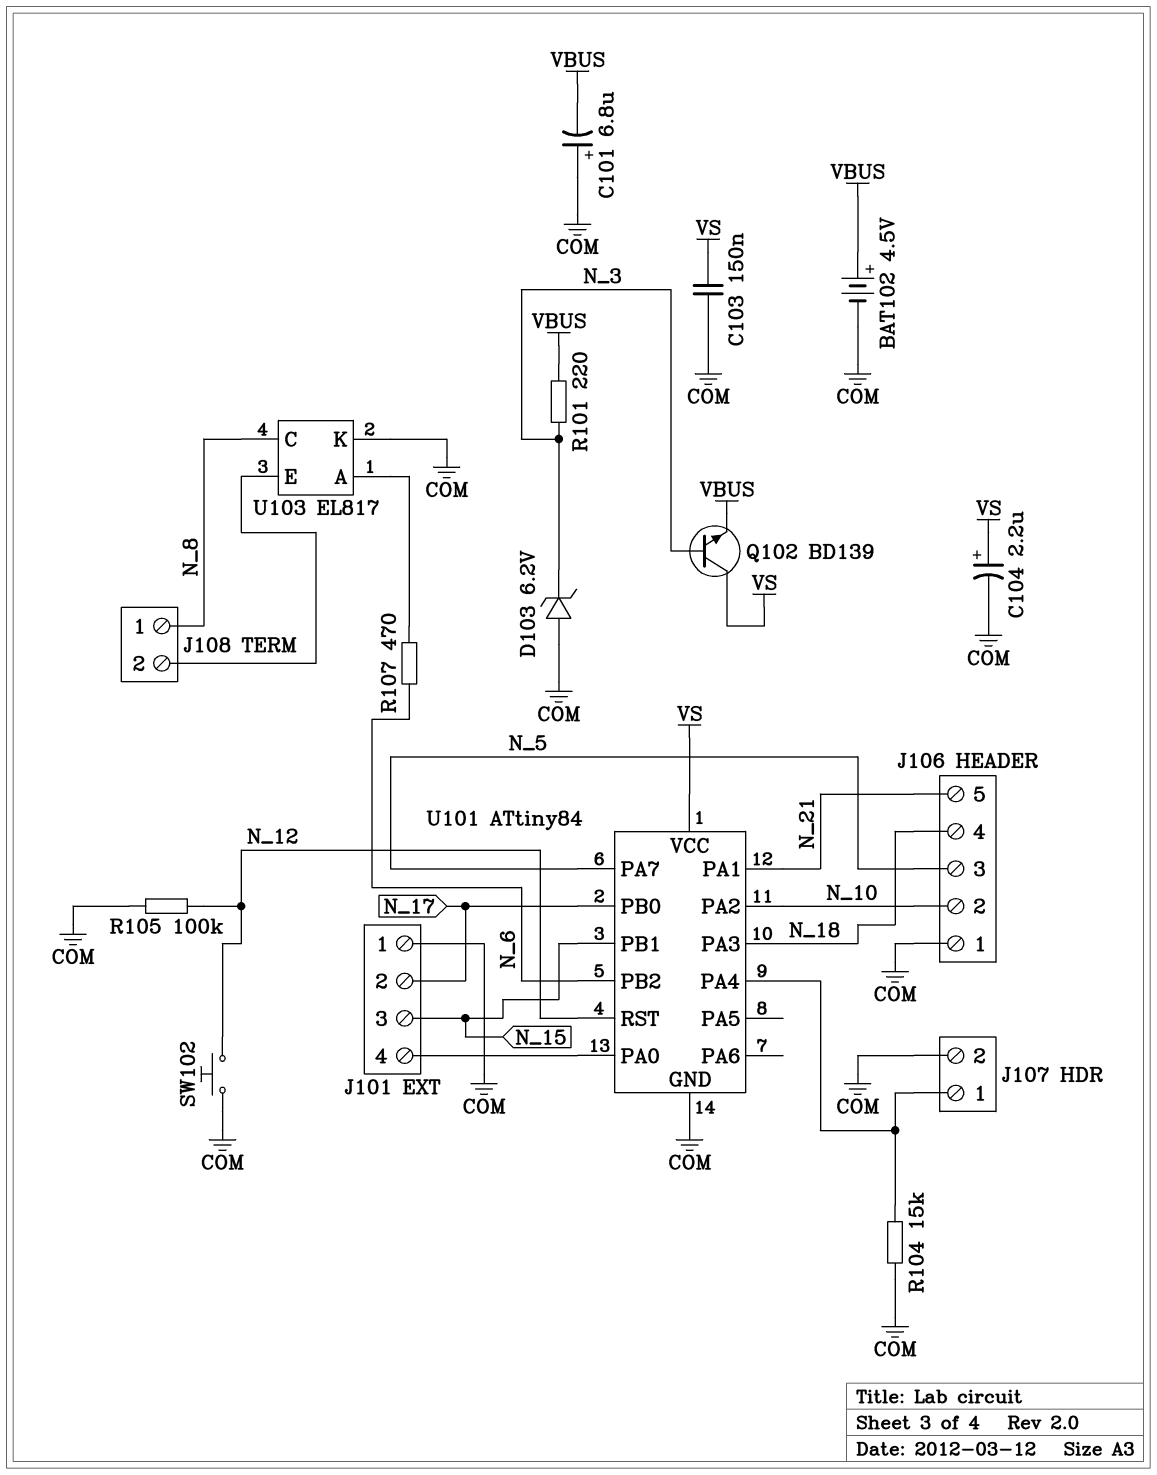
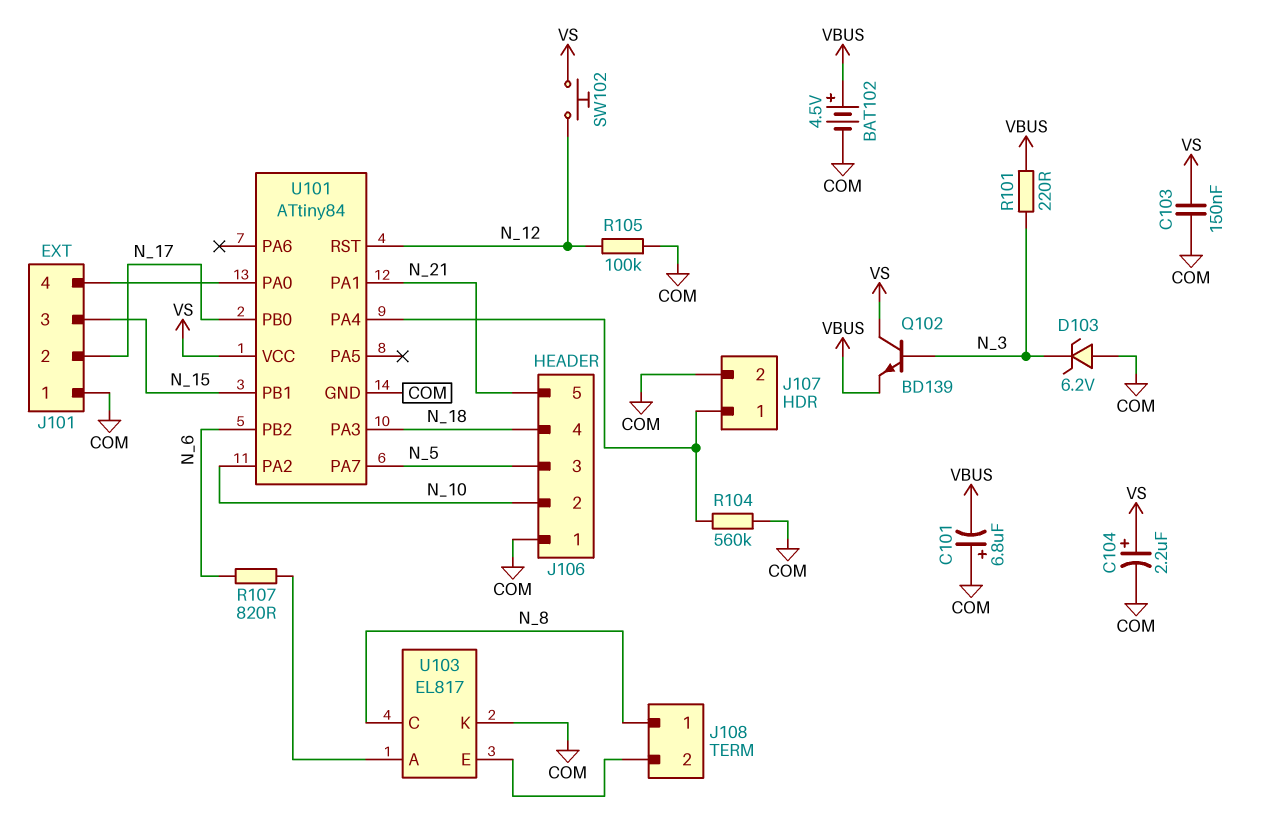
R104: 15k (COM, J107/1) -> 560k (COM, J107/1)
R107: 470 (N_6, U103/A) -> 820 (N_6, U103/A)
SW102: button (COM, N_12) -> button (N_12, VS)

